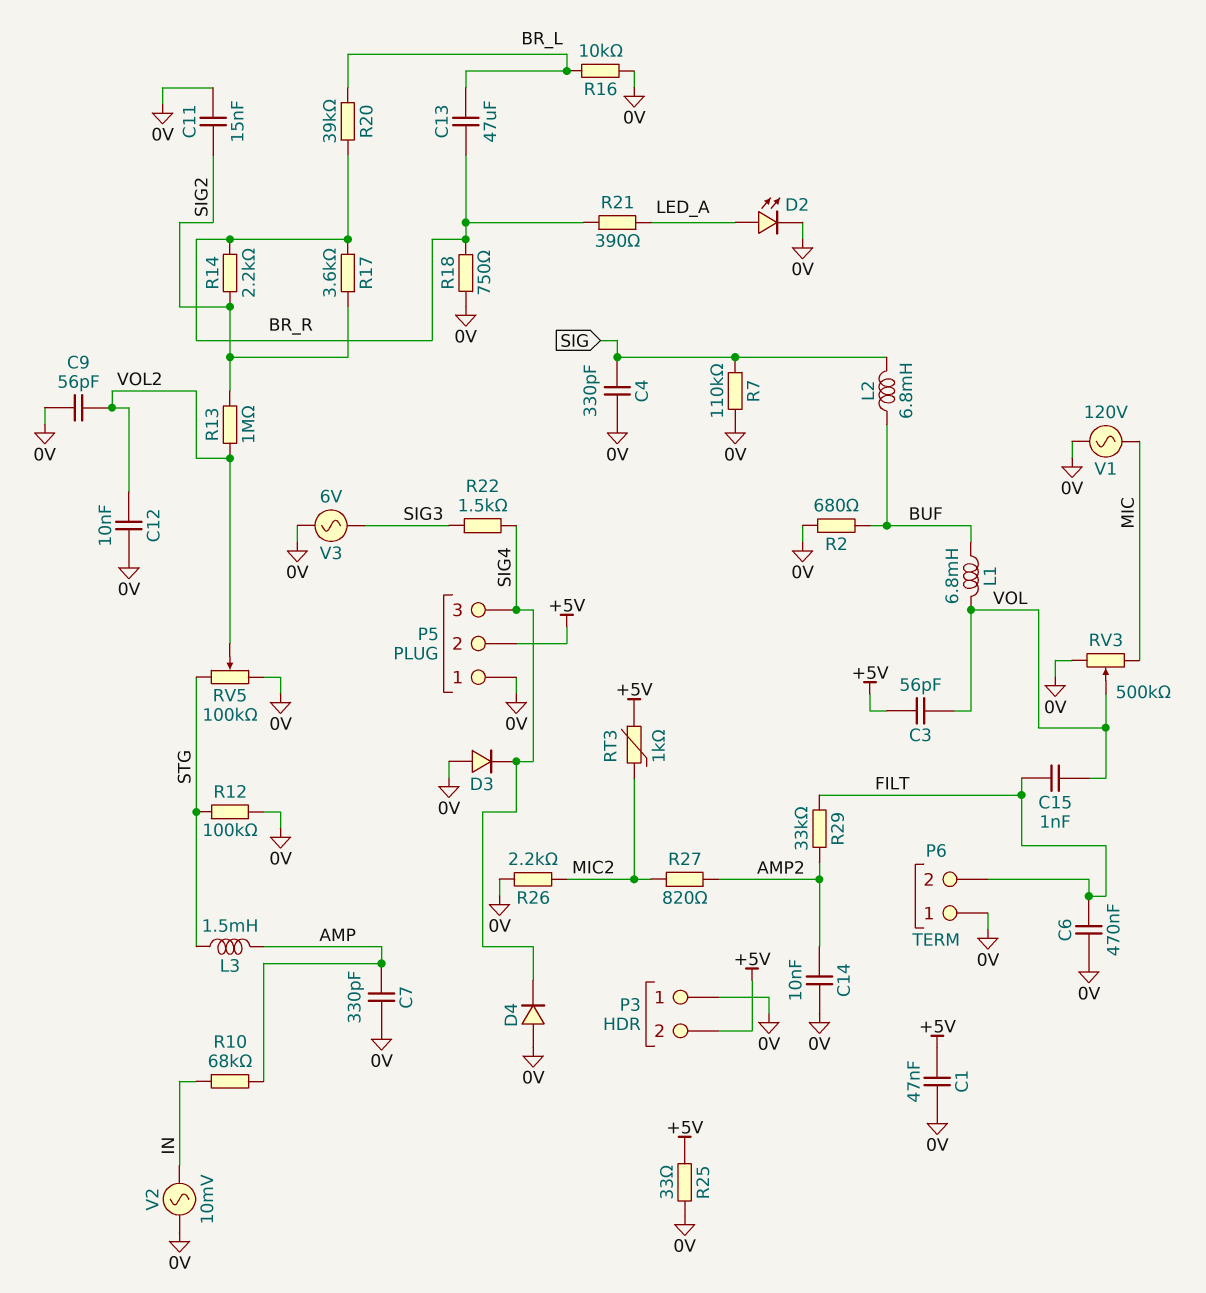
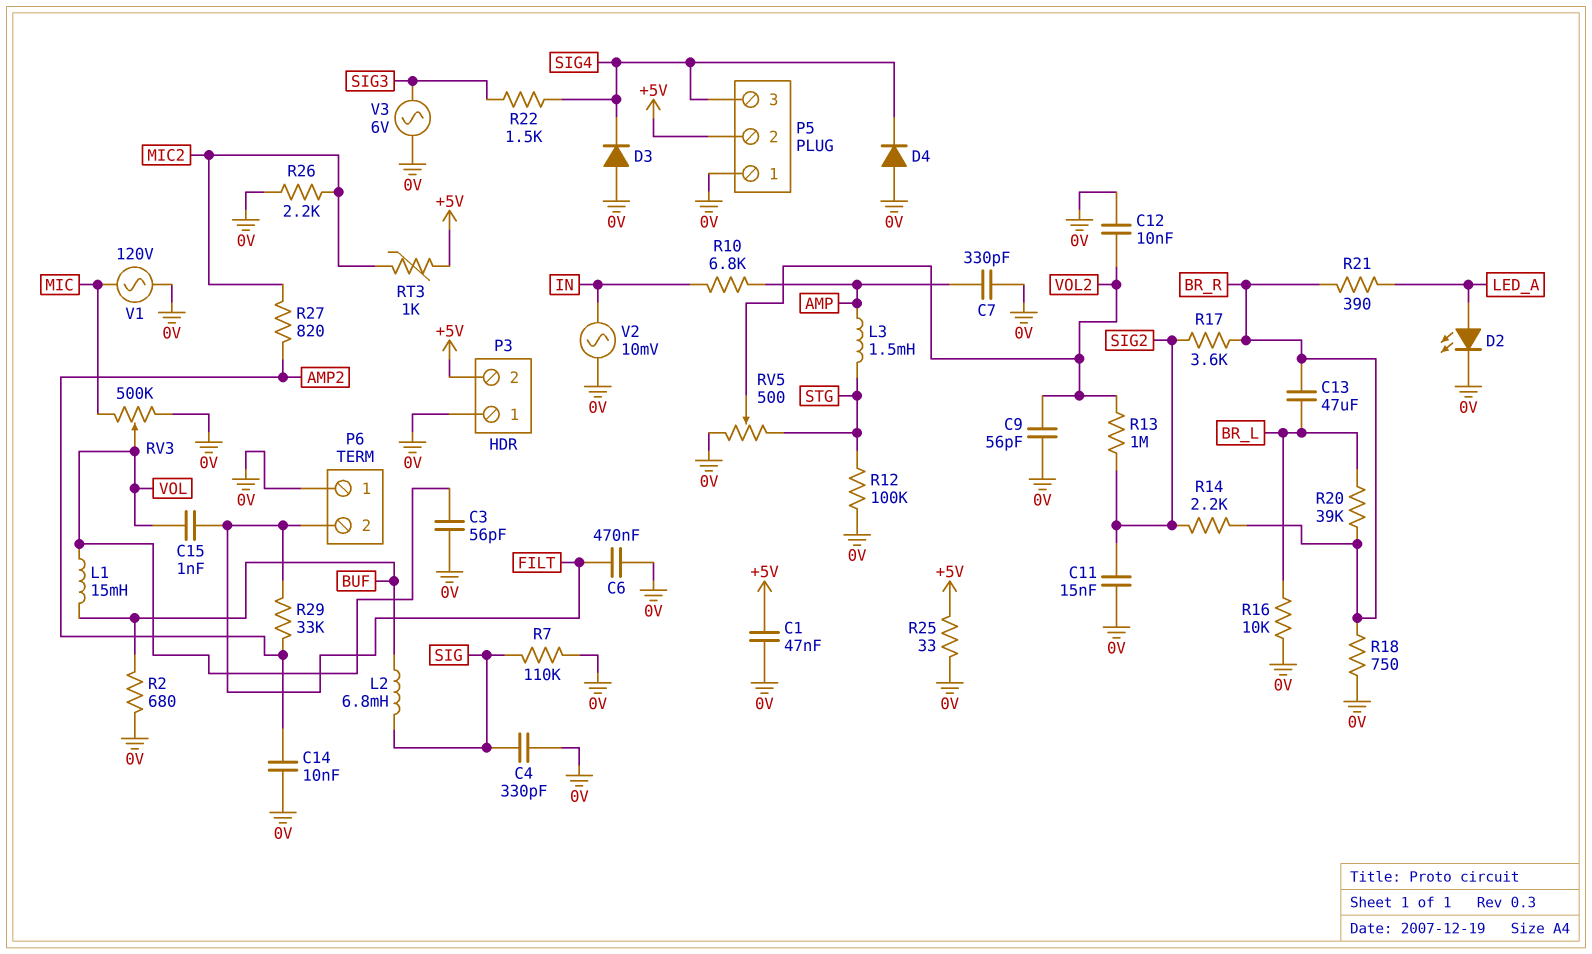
C3: 56pF (+5V, VOL) -> 56pF (0V, VOL)
L1: 6.8mH (BUF, VOL) -> 15mH (BUF, VOL)
R10: 68k (AMP, IN) -> 6.8k (AMP, IN)
RV5: 100k (0V, STG, wiper VOL2) -> 500 (0V, STG, wiper VOL2)

